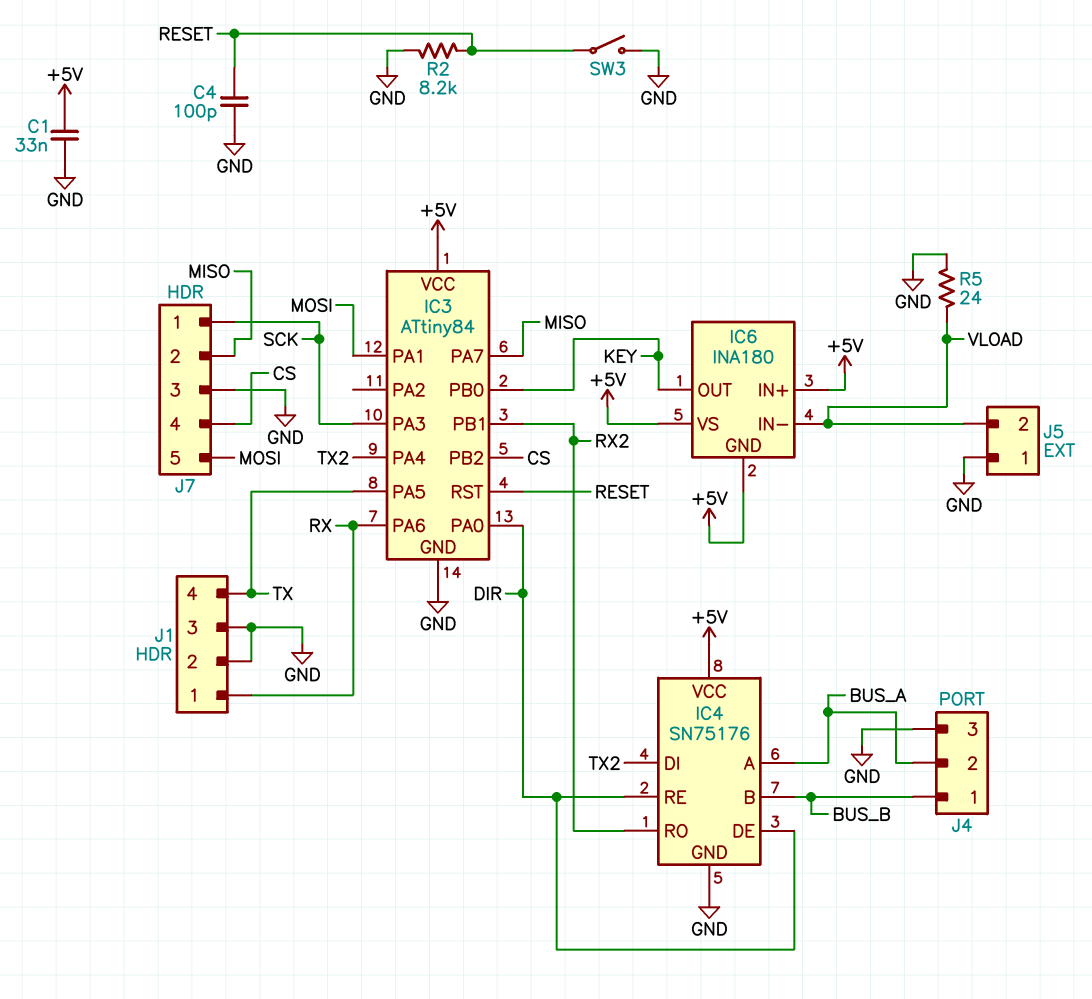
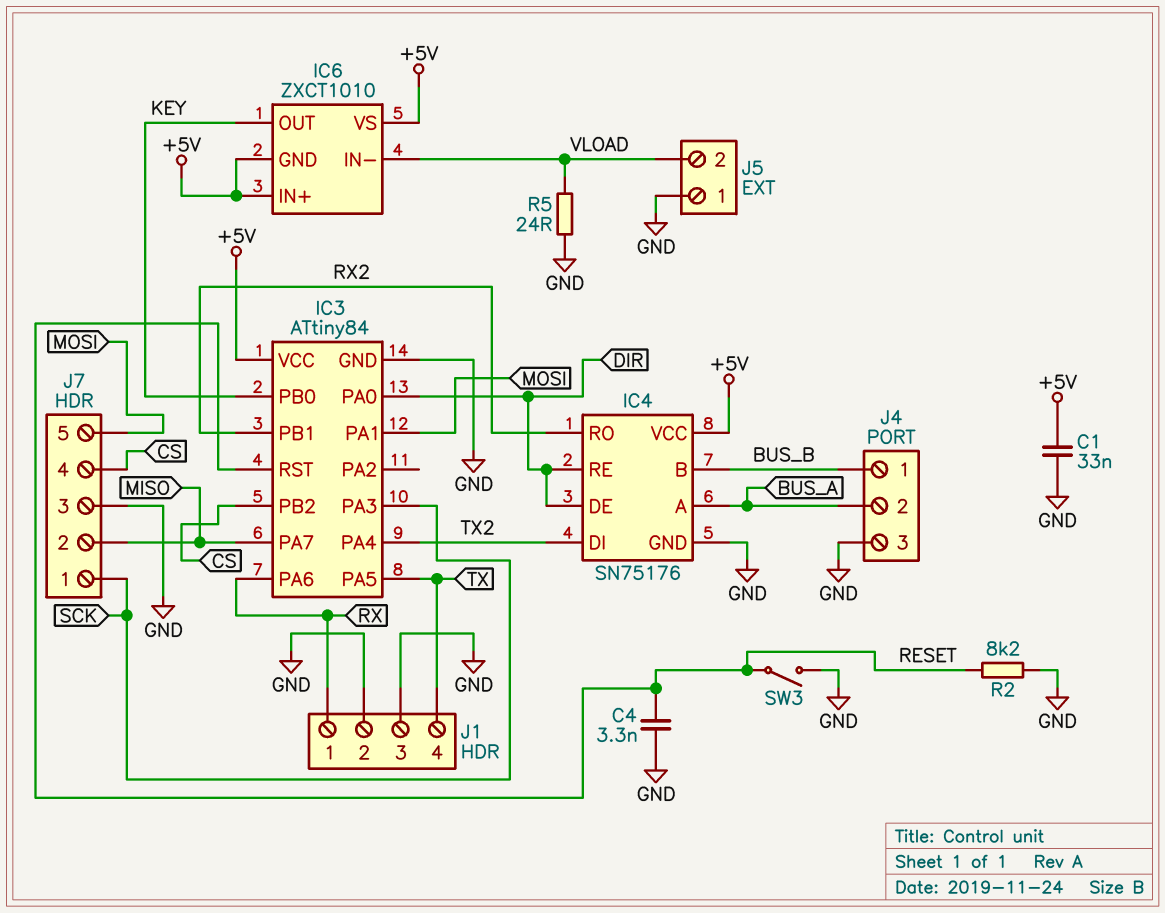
C4: 100pF (GND, RESET) -> 3.3nF (GND, RESET)
IC6: INA180 -> ZXCT1010

